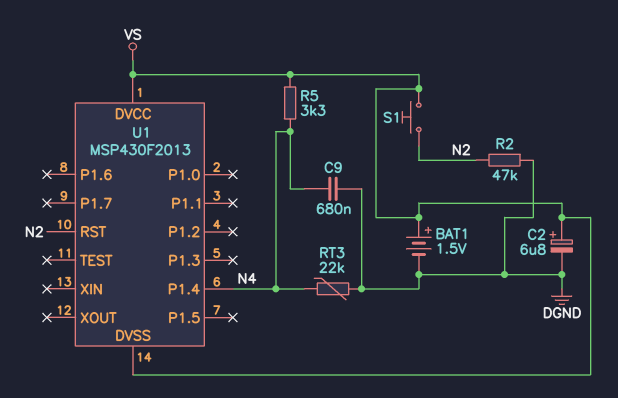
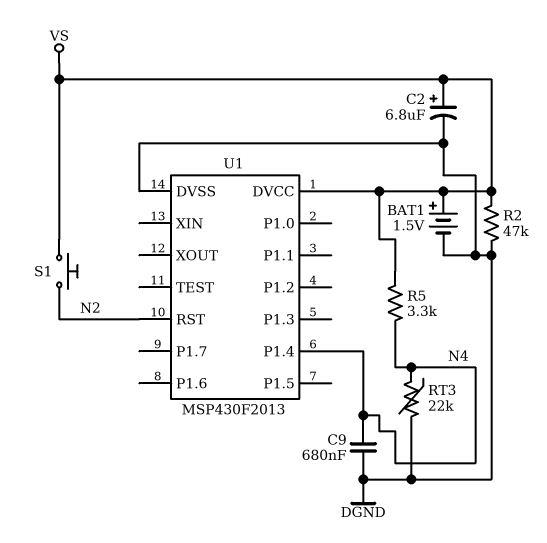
R2: 47k (DGND, N2) -> 47k (DGND, VS)
U1 pin DVSS: VS -> DGND

